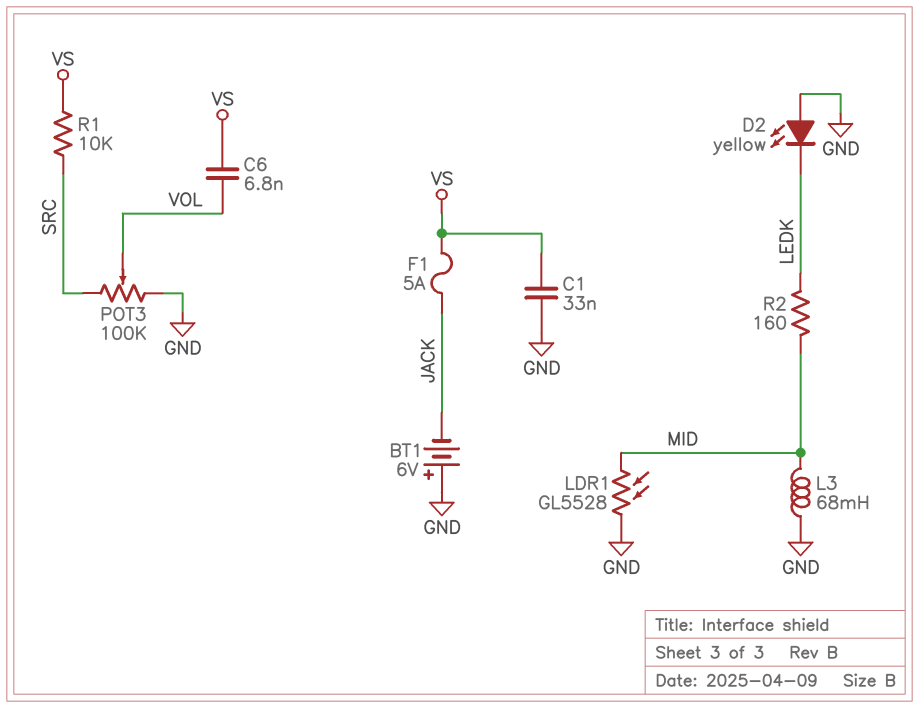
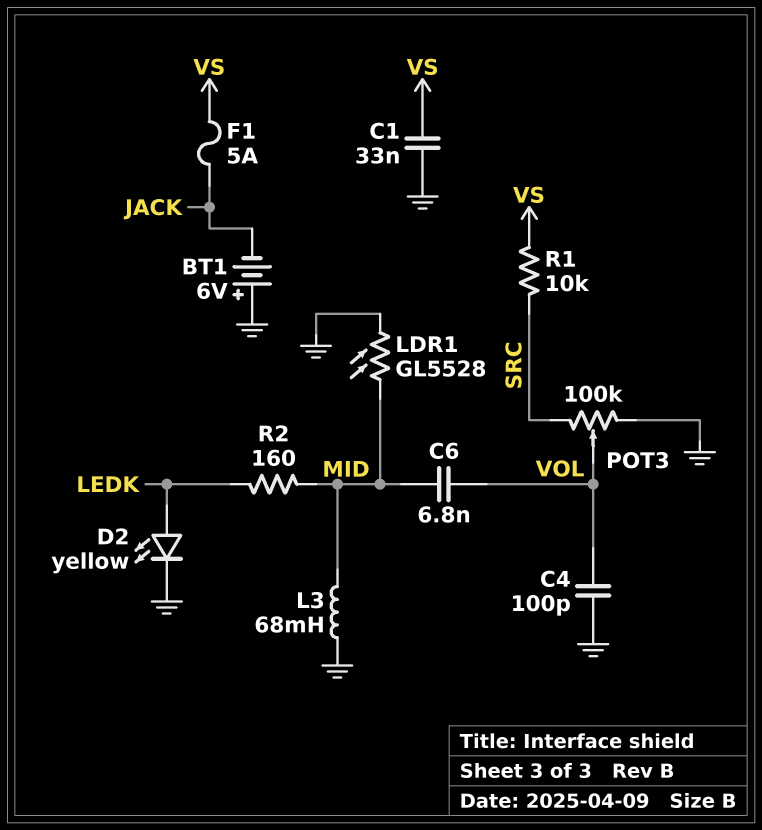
C4: none -> 100pF (GND, VOL)
C6: 6.8nF (VOL, VS) -> 6.8nF (MID, VOL)
D2: LED yellow (A GND, K LEDK) -> LED yellow (A LEDK, K GND)

